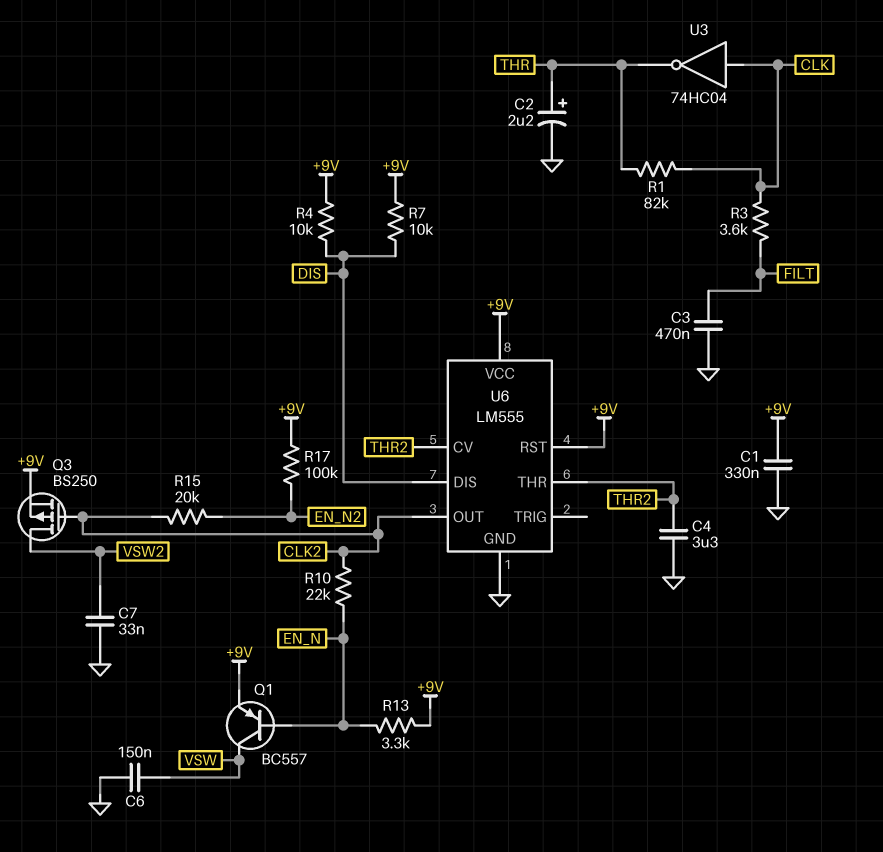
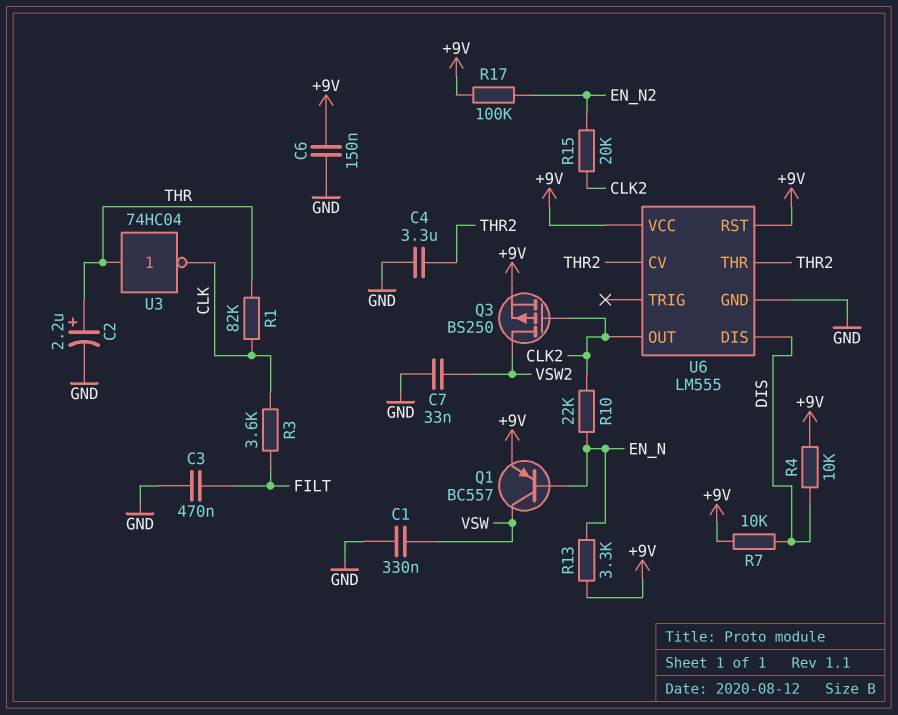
C1: 330nF (+9V, GND) -> 330nF (GND, VSW)
C6: 150nF (GND, VSW) -> 150nF (+9V, GND)
U3: NOT 74HC04 (in CLK, out THR) -> NOT 74HC04 (in THR, out CLK)

